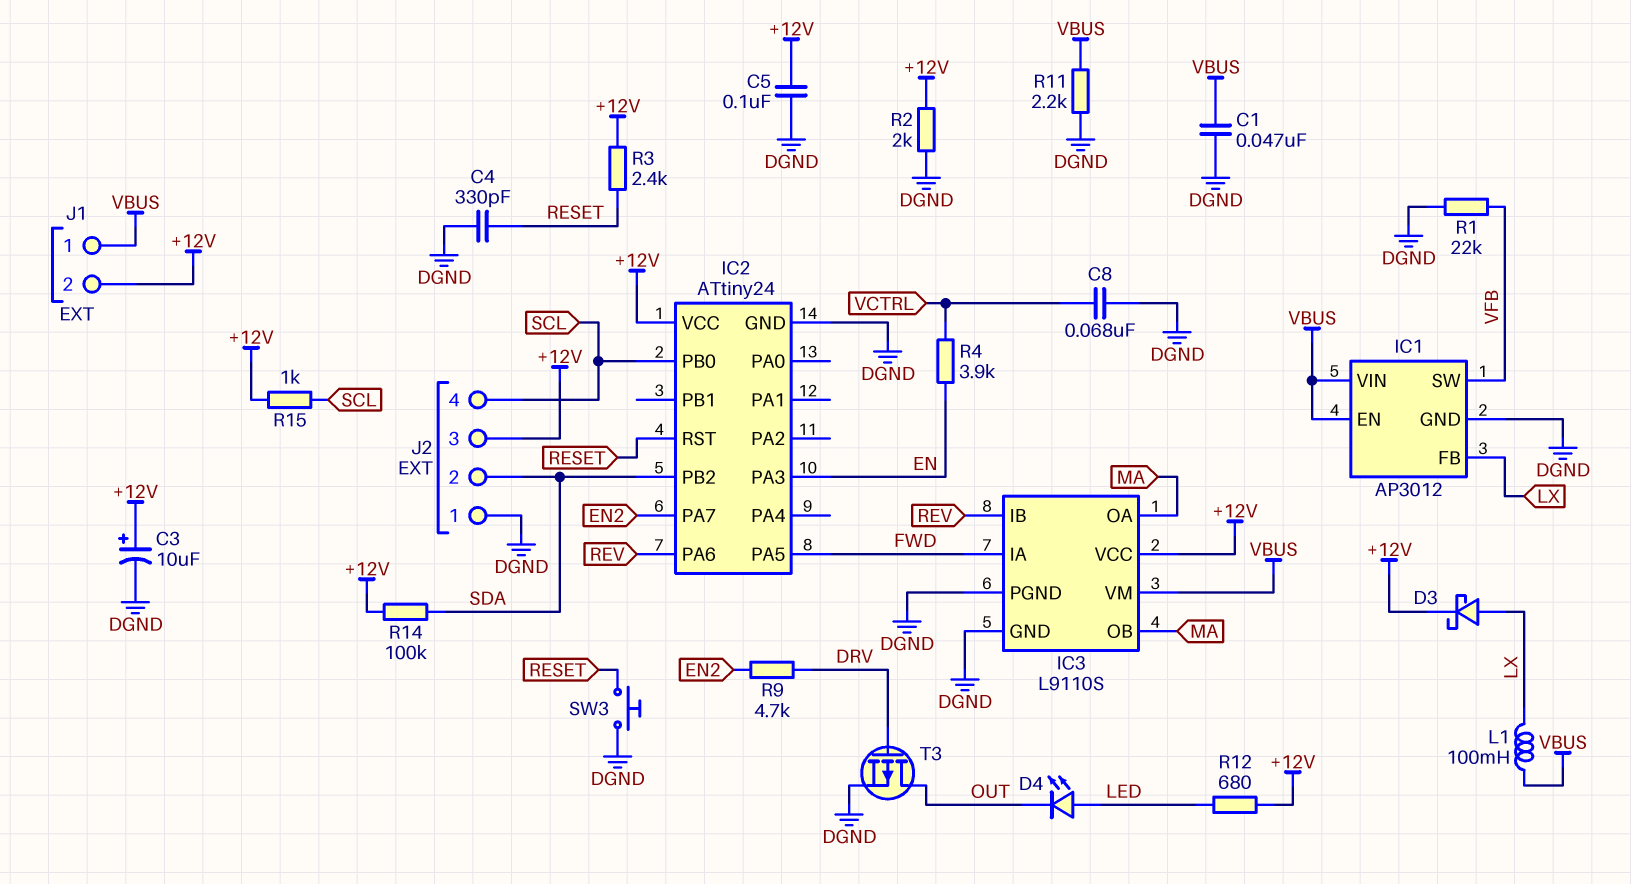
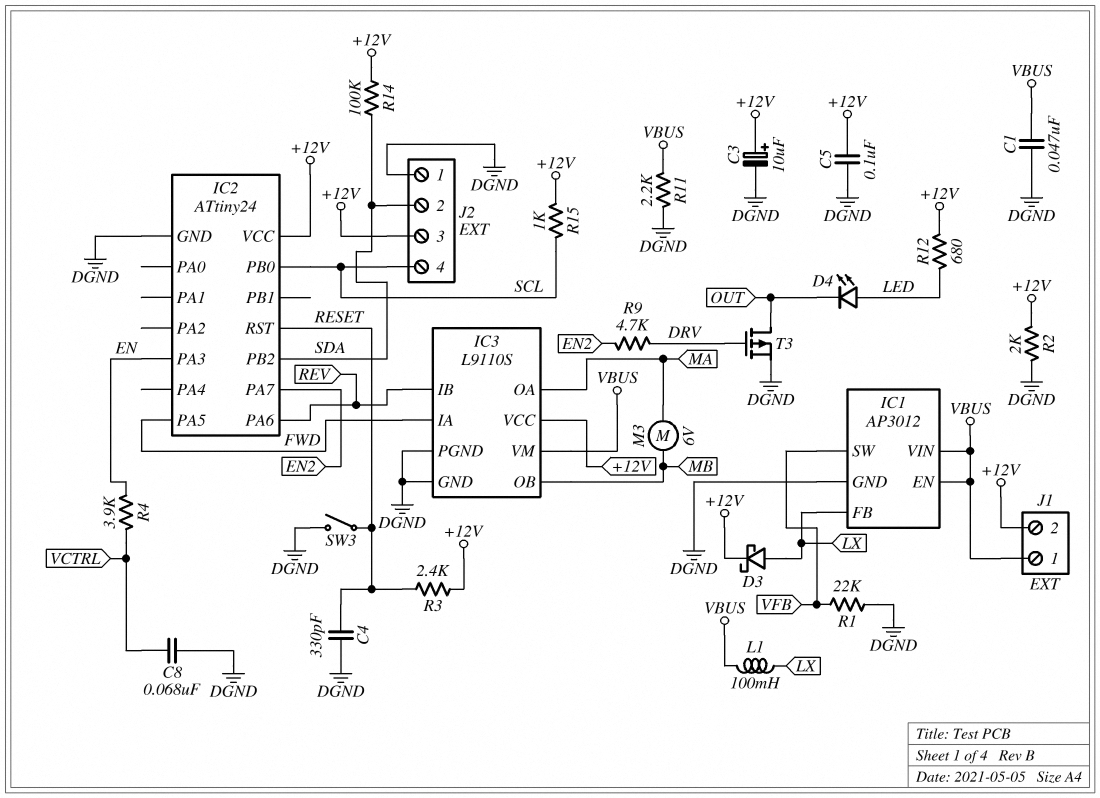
IC3 pin OB: MA -> MB
M3: none -> motor 6V (MA, MB)
SW3: button (DGND, RESET) -> switch (DGND, RESET)

